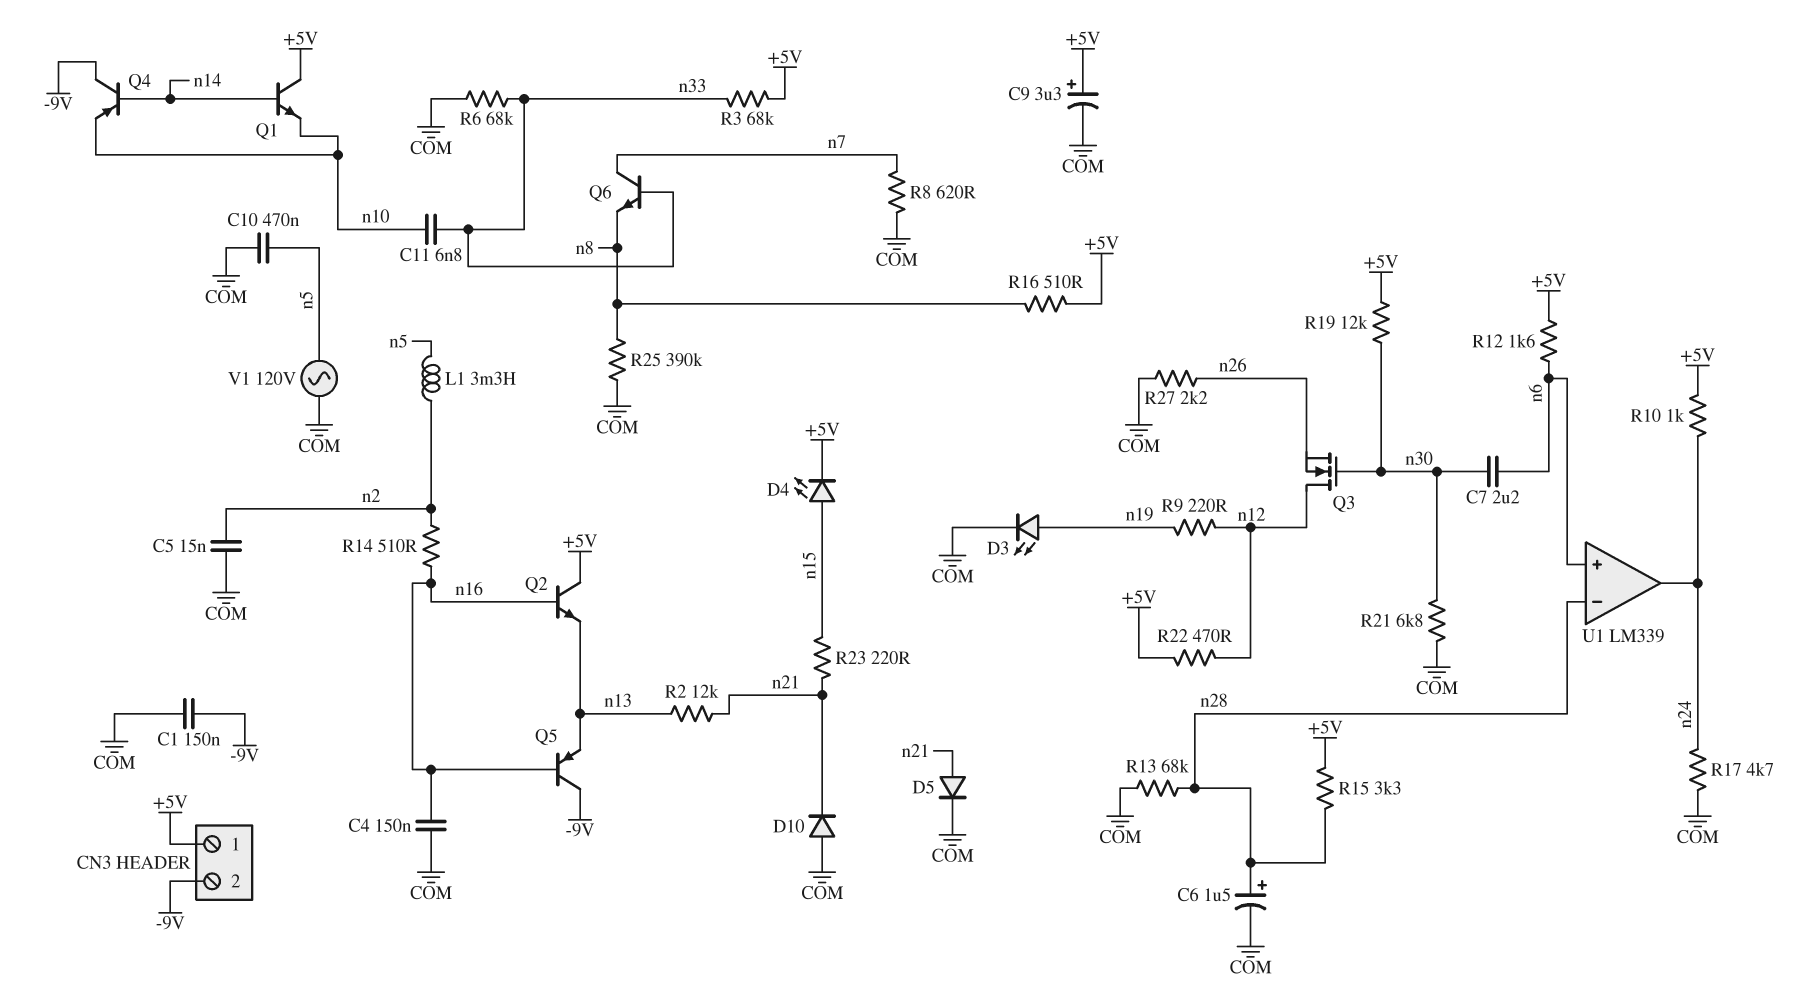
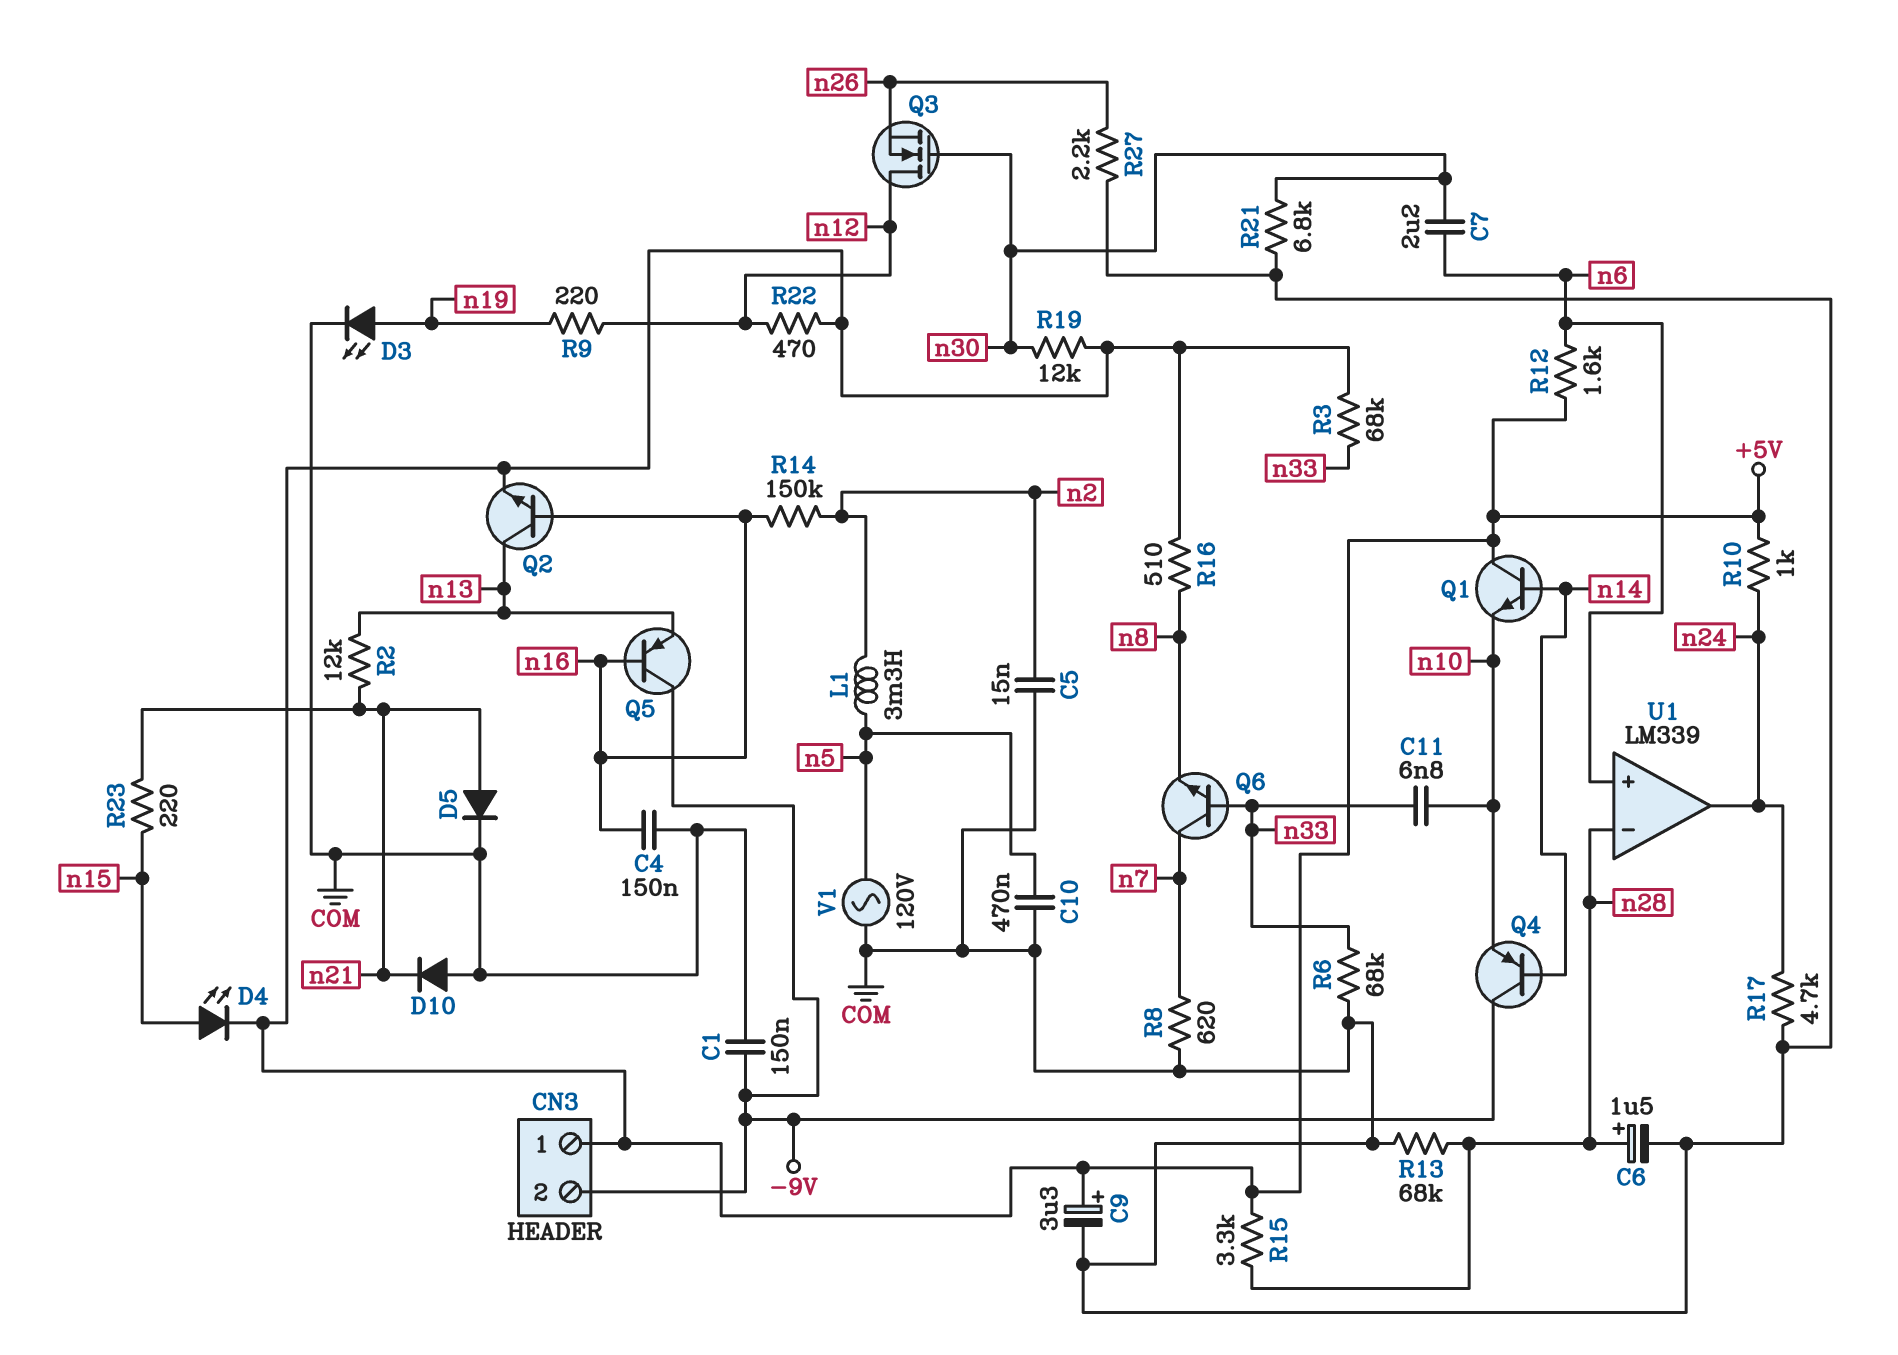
Q2: NPN (B n16, C +5V, E n13) -> NPN (B n16, C n13, E +5V)
R14: 510 (n2, n16) -> 150k (n2, n16)
R25: 390k (COM, n8) -> none

